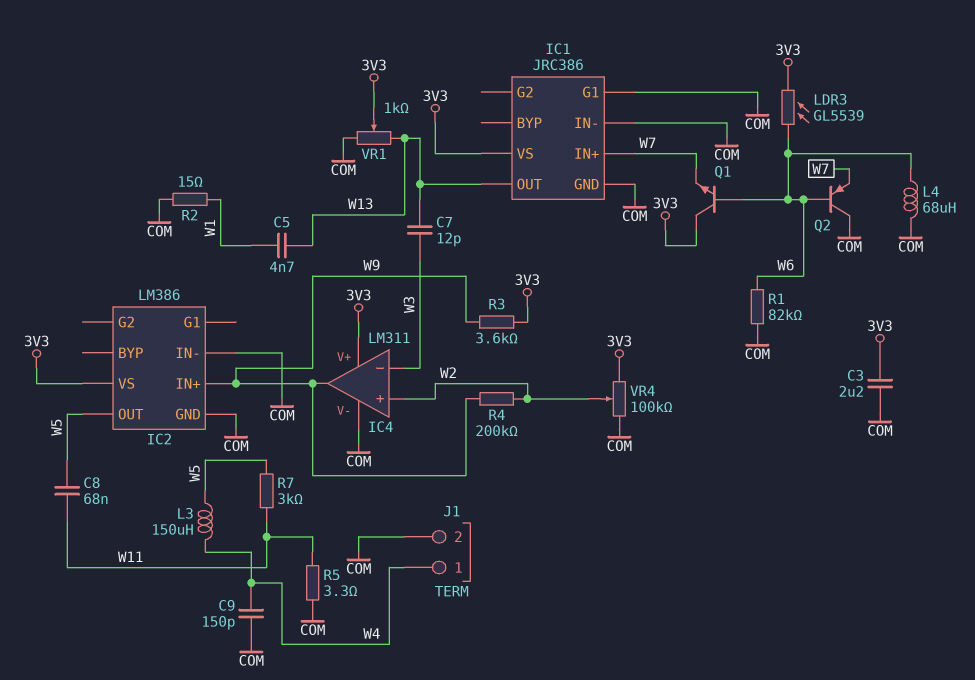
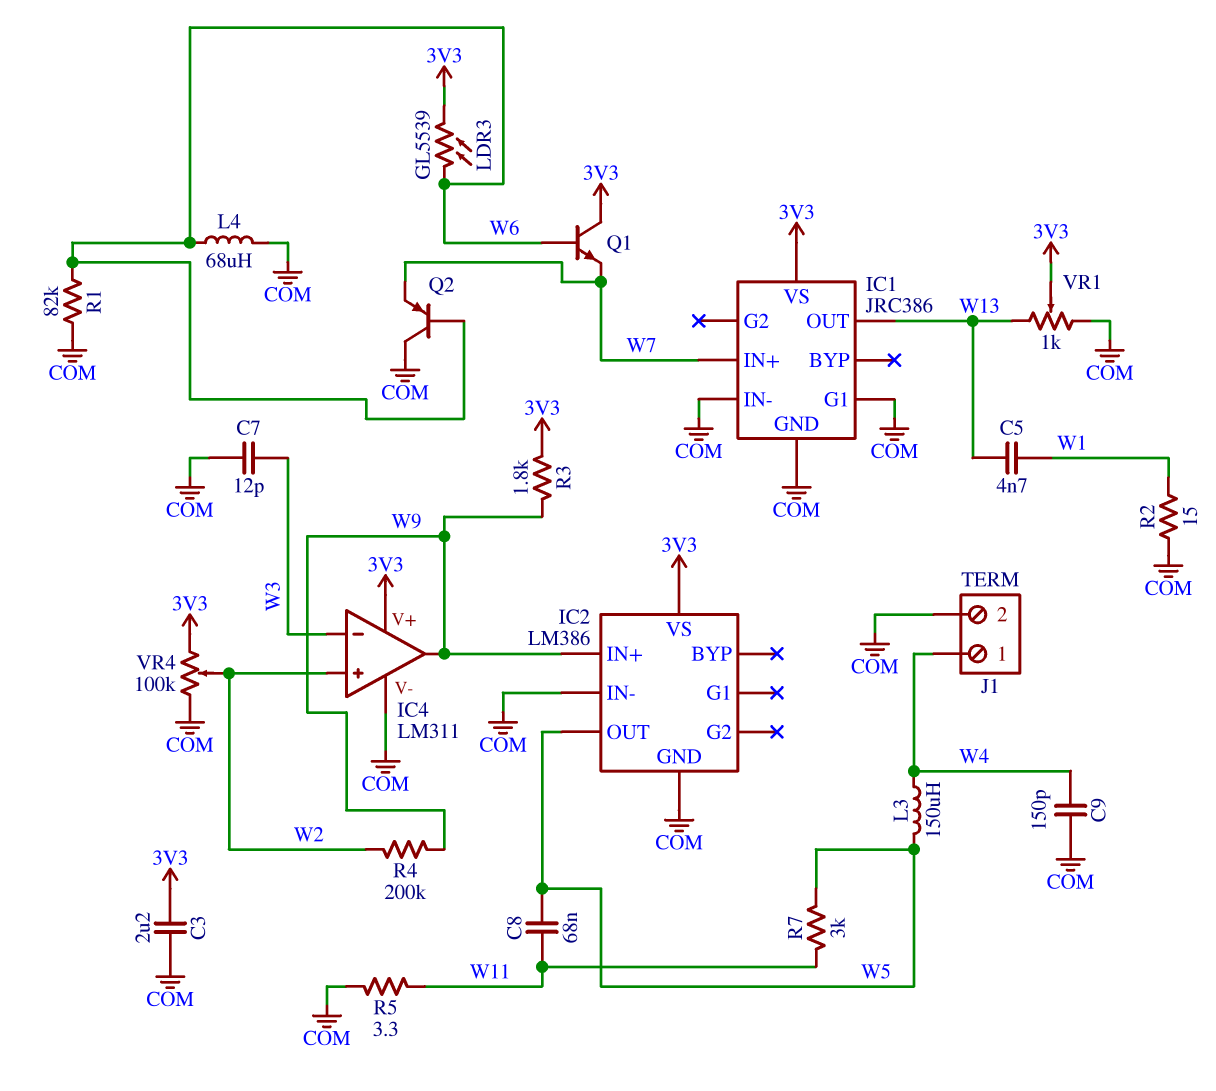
C7: 12pF (W3, W13) -> 12pF (COM, W3)
R3: 3.6k (3V3, W9) -> 1.8k (3V3, W9)

